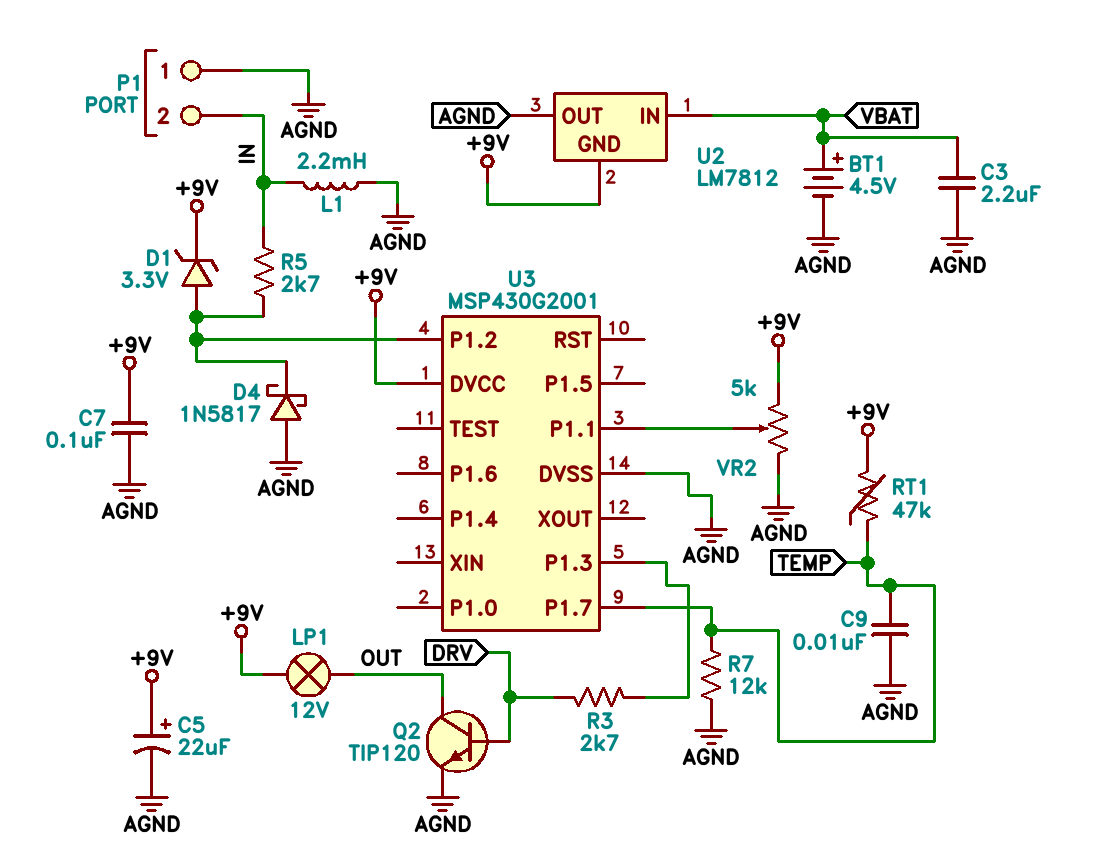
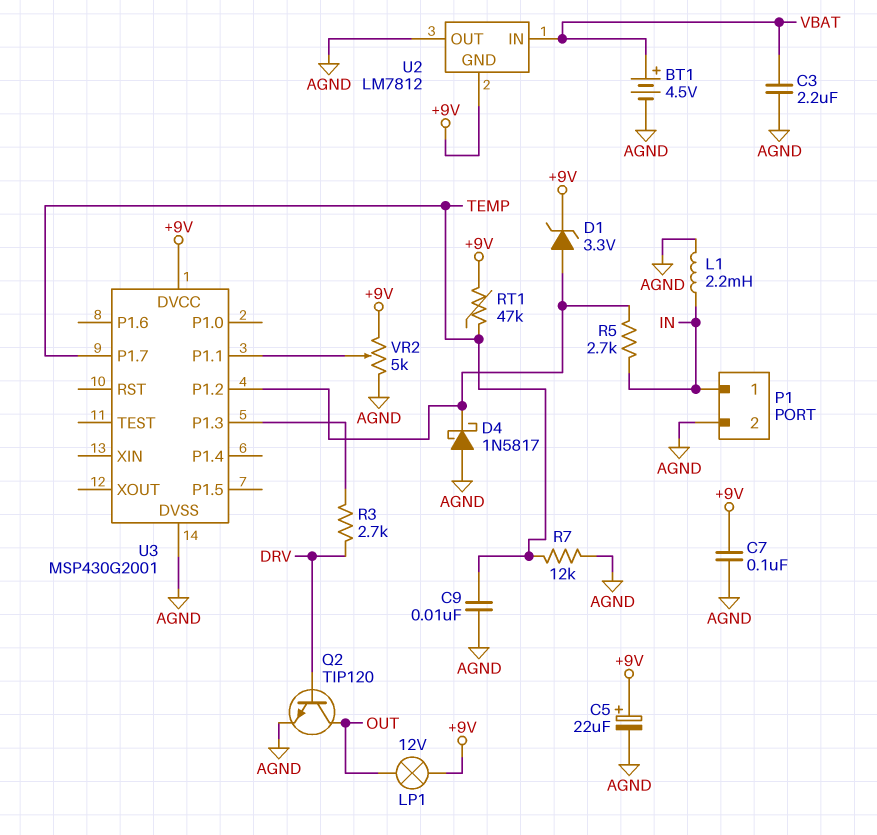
P1 pin 1: AGND -> IN
P1 pin 2: IN -> AGND

